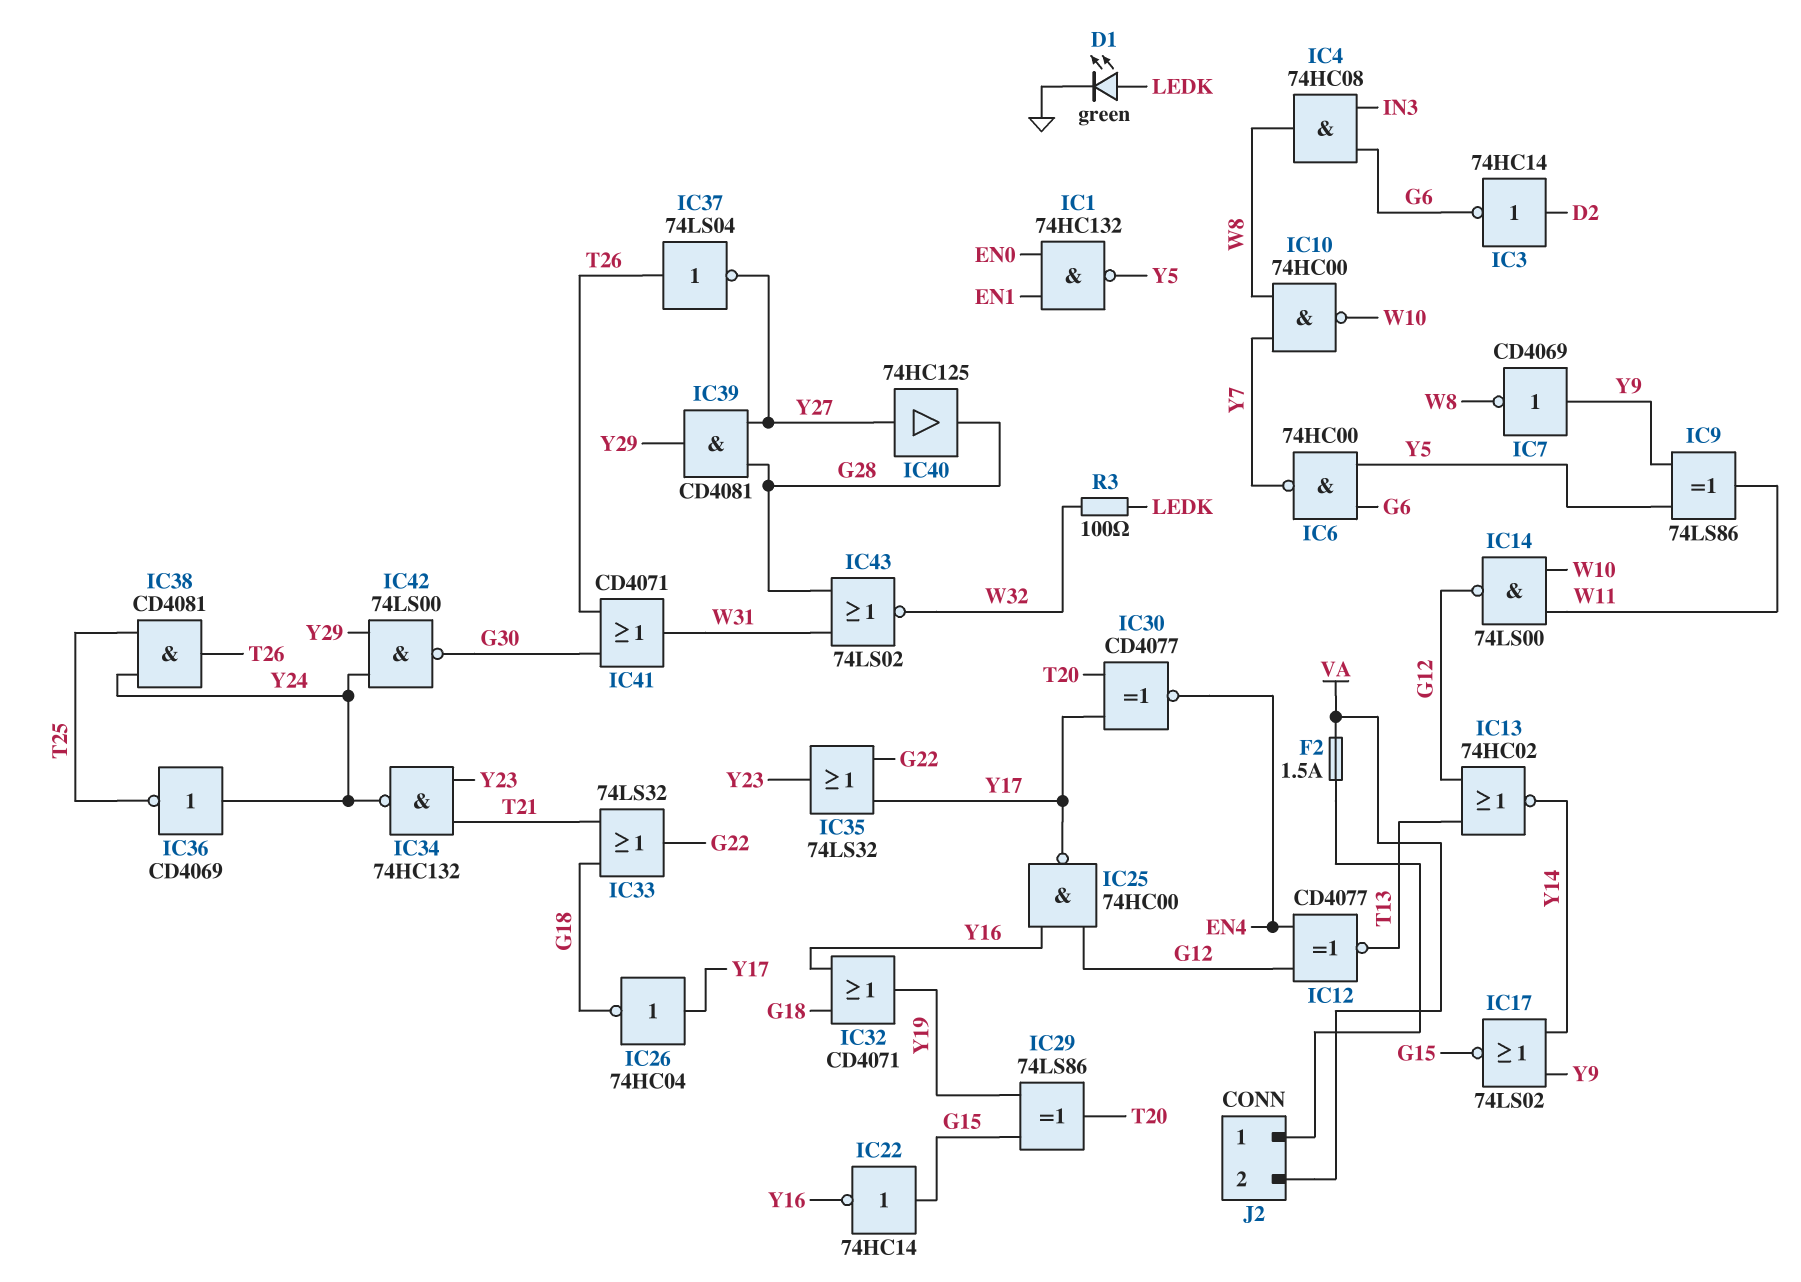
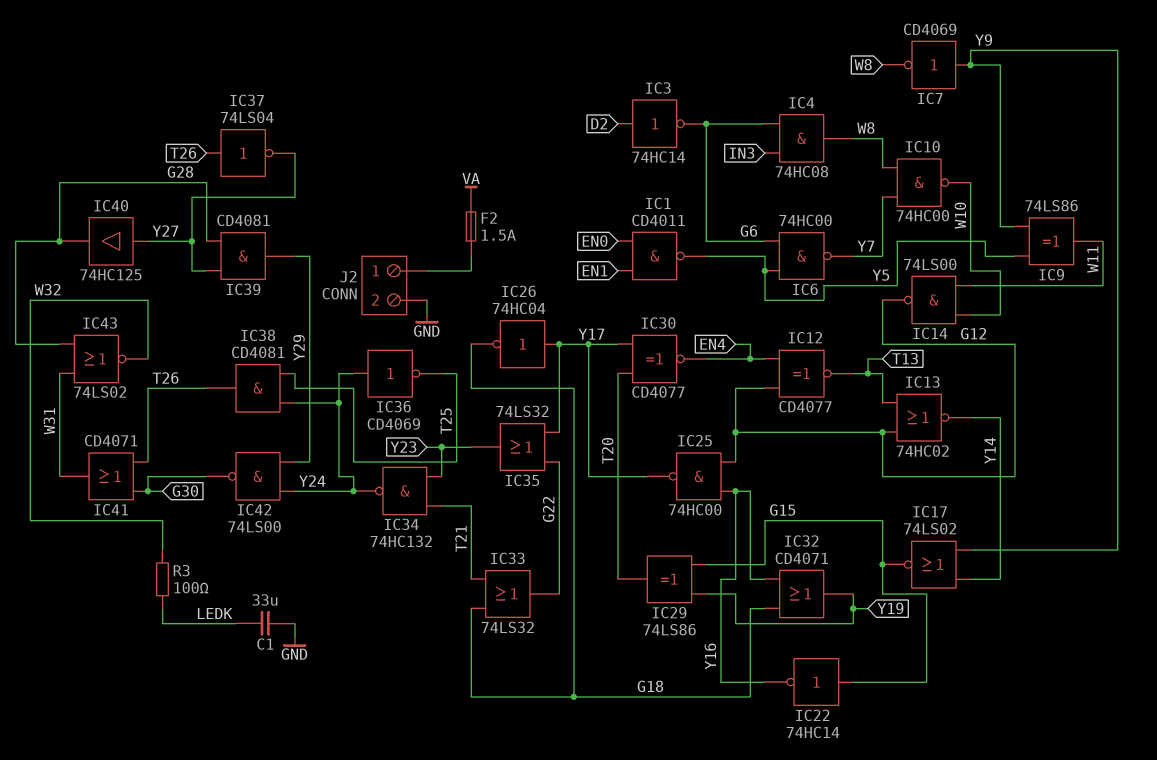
C1: none -> 33uF (GND, LEDK)
D1: LED green (A LEDK, K GND) -> none
IC1: NAND 74HC132 (in EN0, in EN1, out Y5) -> NAND CD4011 (in EN0, in EN1, out Y5)
J2 pin 2: VA -> GND

